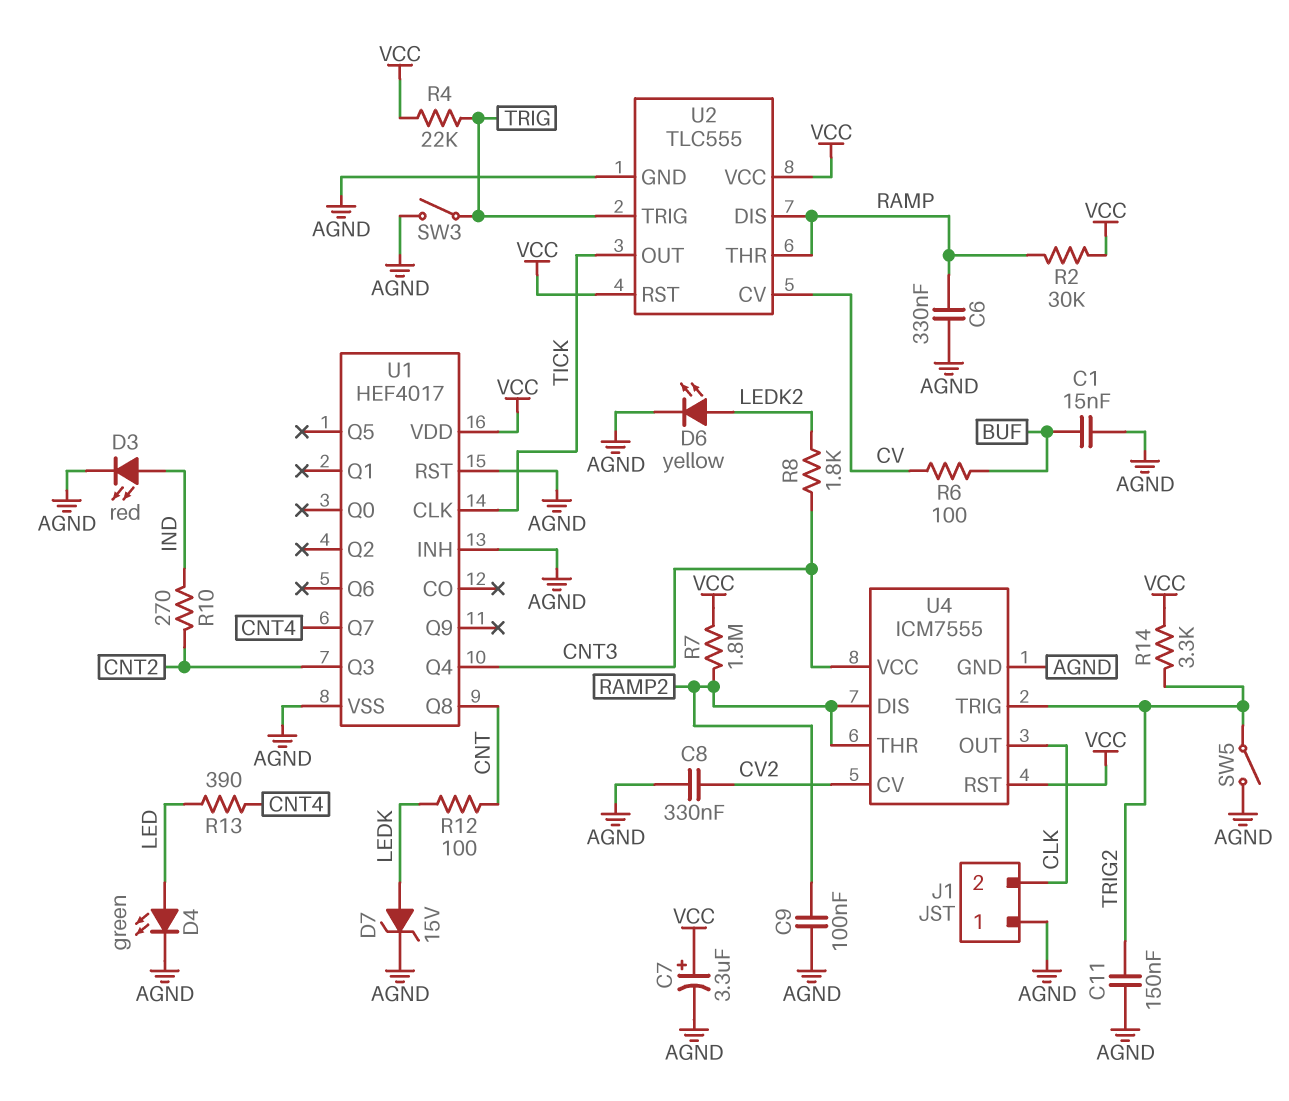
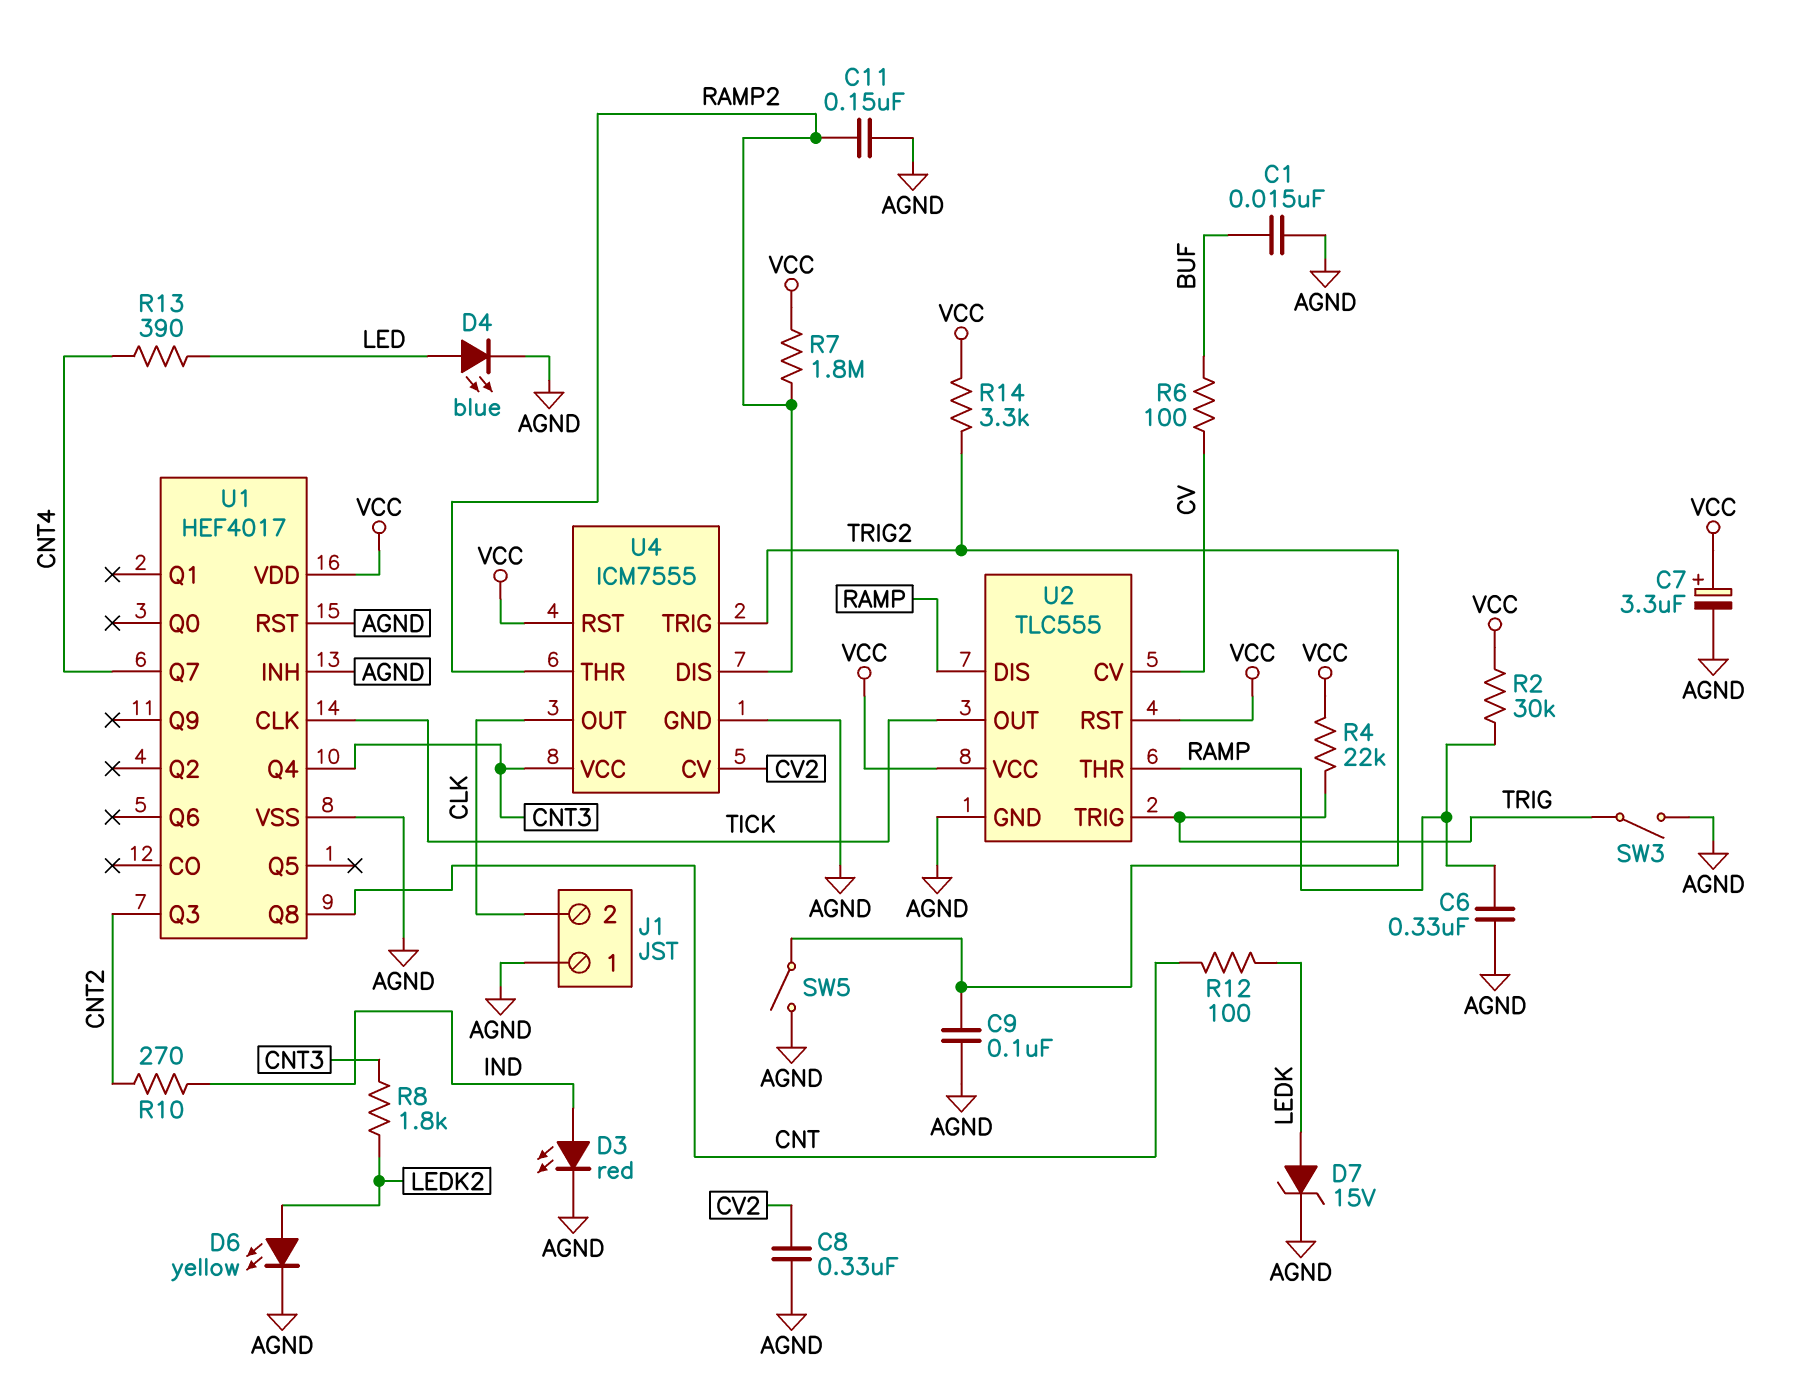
C9: 100nF (AGND, RAMP2) -> 100nF (AGND, TRIG2)
C11: 150nF (AGND, TRIG2) -> 150nF (AGND, RAMP2)
D4: LED green (A LED, K AGND) -> LED blue (A LED, K AGND)

